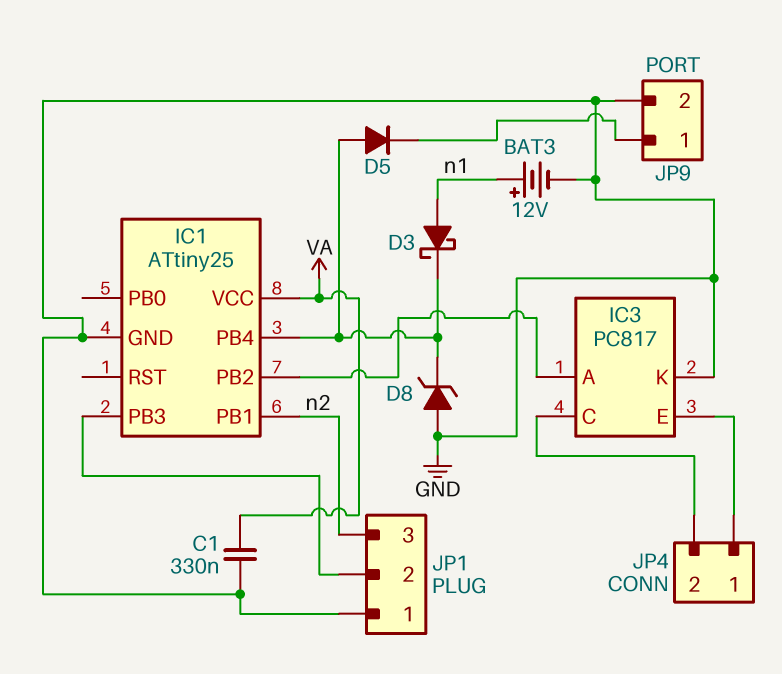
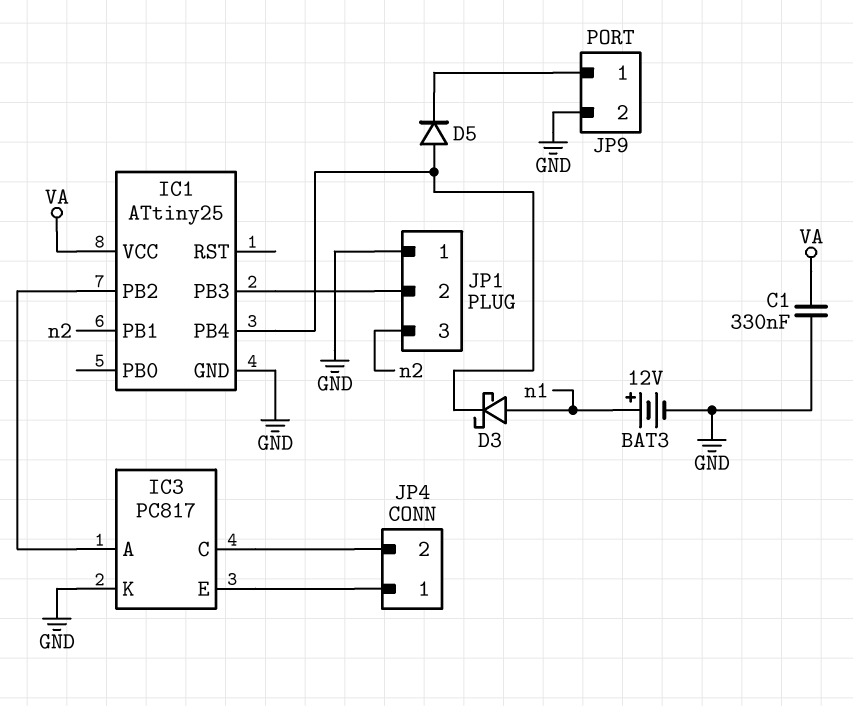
D8: zener (A GND, K IC1/PB4) -> none

